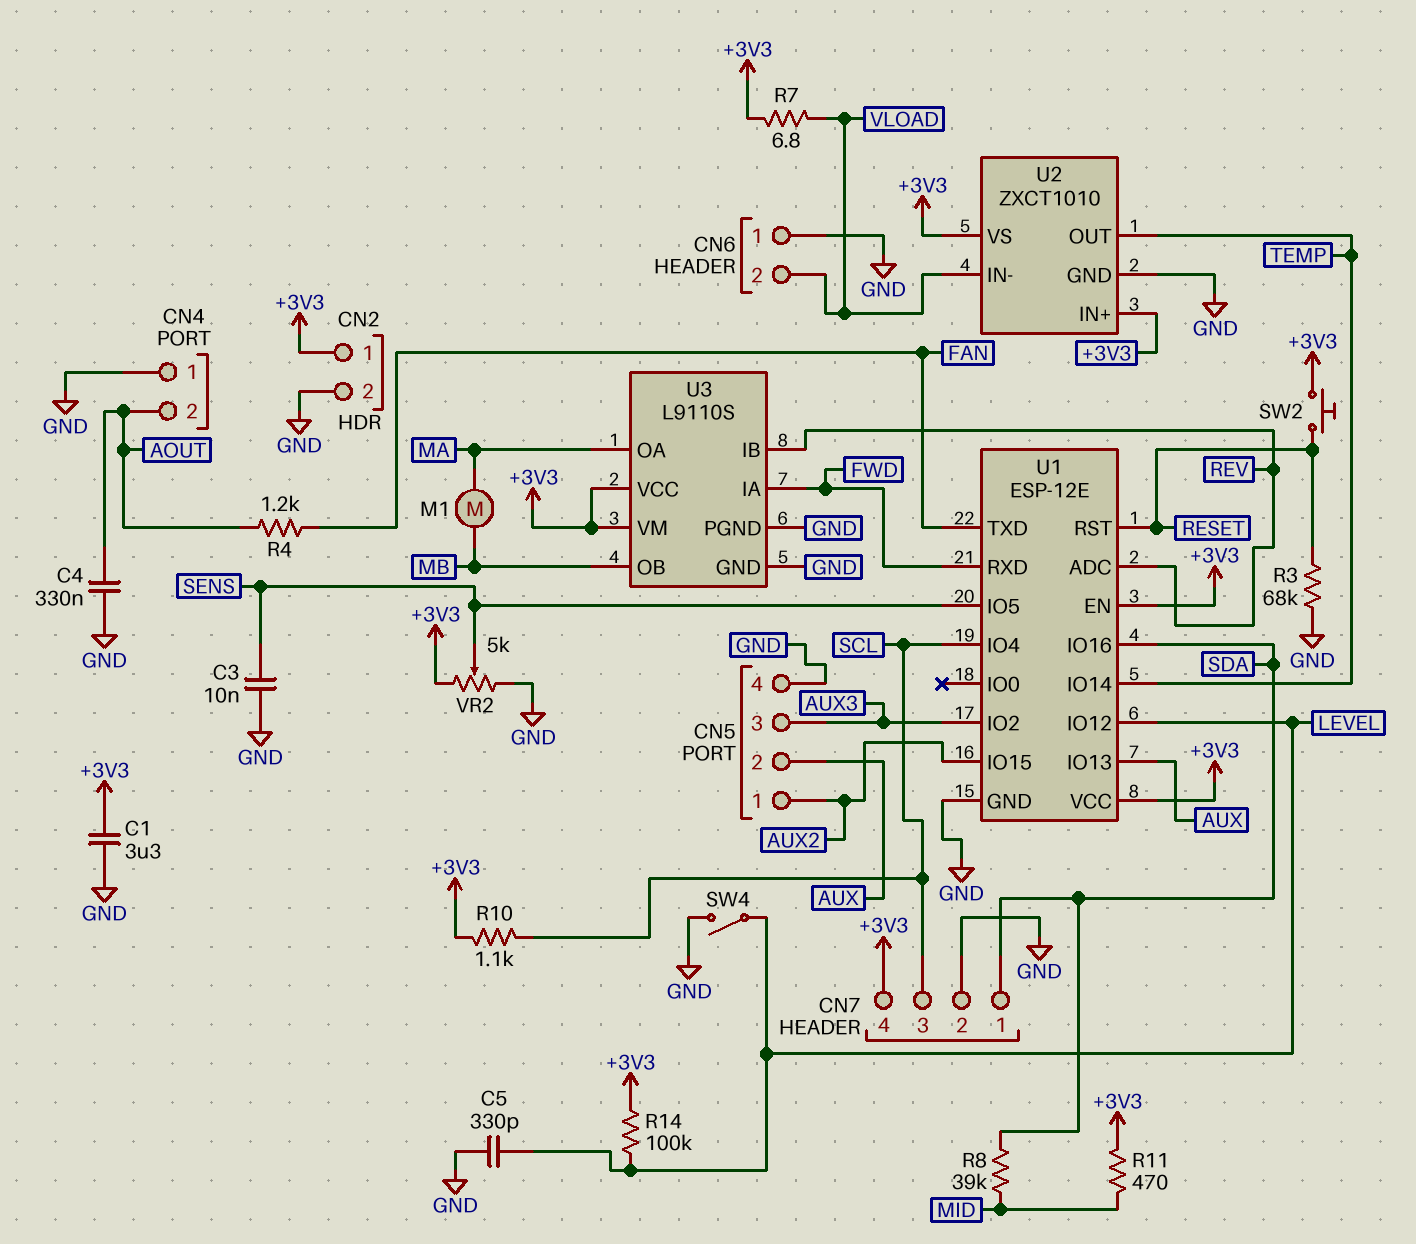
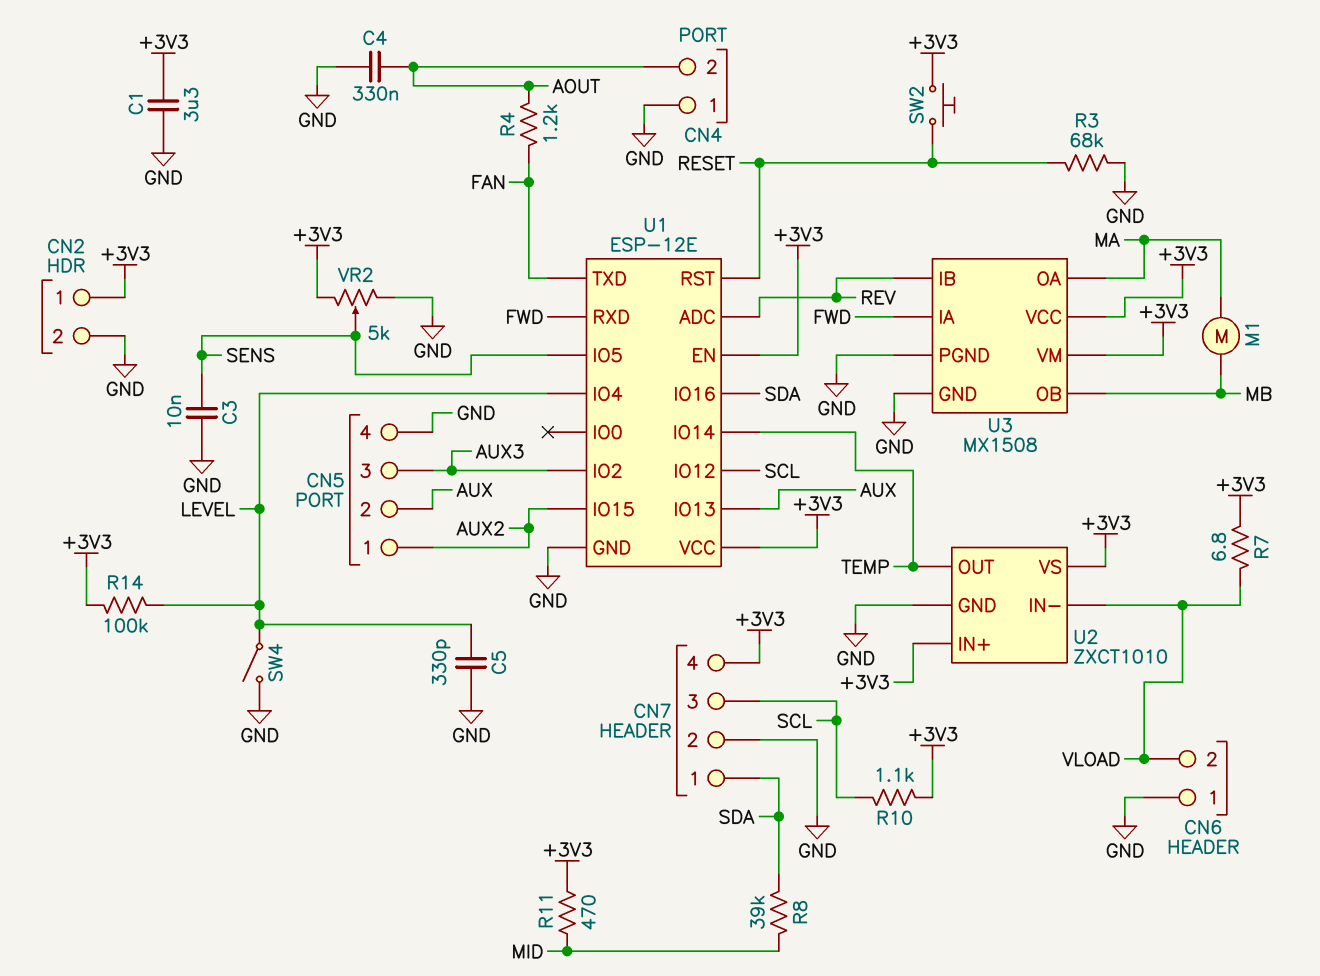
U1 pin IO4: SCL -> LEVEL
U1 pin IO12: LEVEL -> SCL
U3: L9110S -> MX1508

